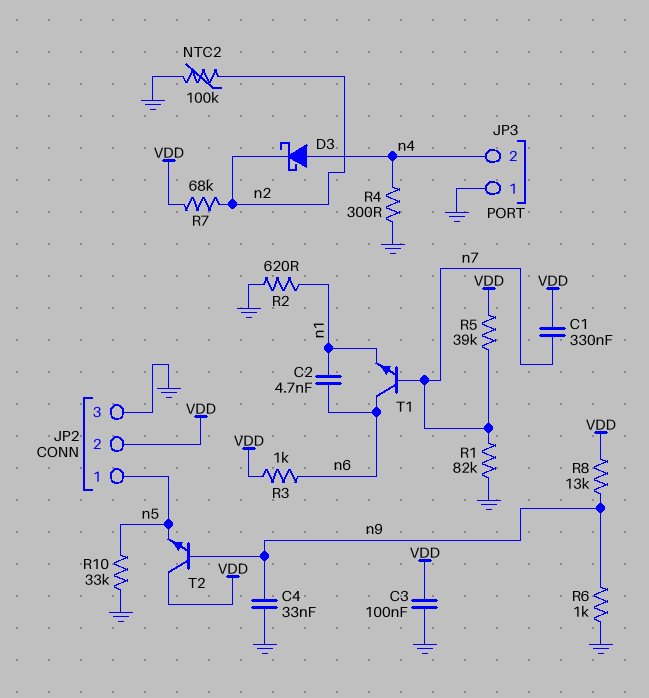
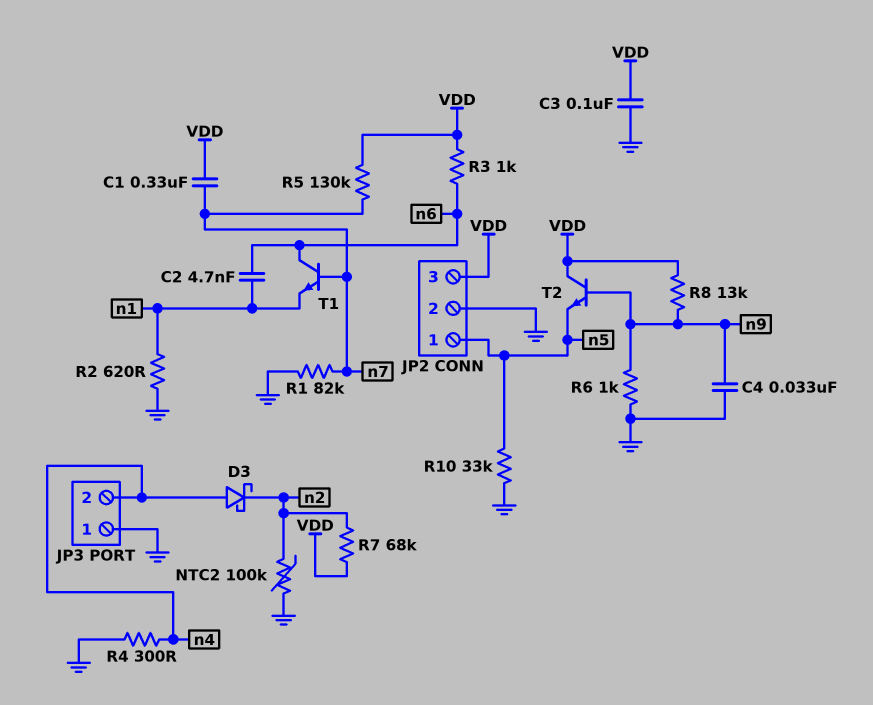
JP2 pin 2: VDD -> GND
JP2 pin 3: GND -> VDD
R5: 39k (VDD, n7) -> 130k (VDD, n7)

